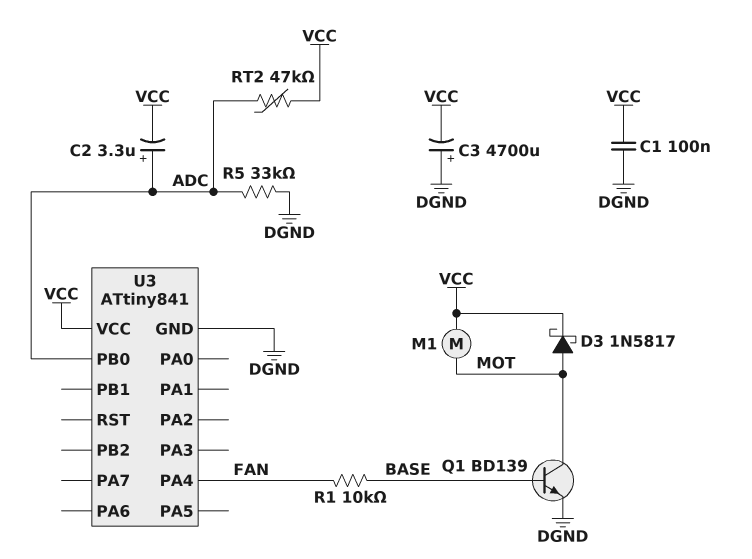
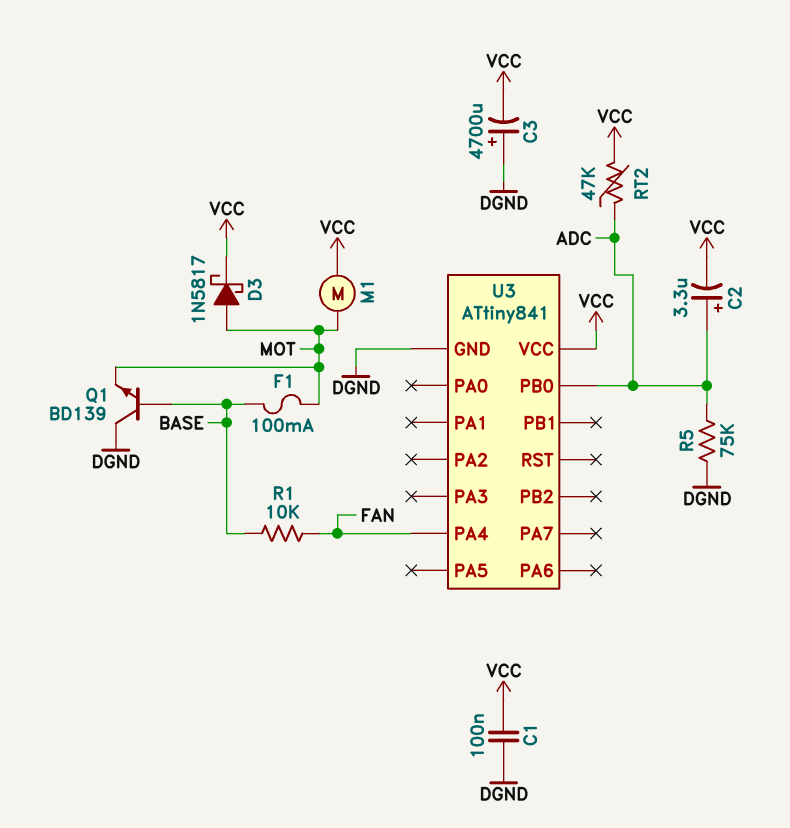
F1: none -> 100mA (BASE, MOT)
Q1: NPN BD139 (B BASE, C MOT, E DGND) -> NPN BD139 (B BASE, C DGND, E MOT)
R5: 33k (ADC, DGND) -> 75k (ADC, DGND)

